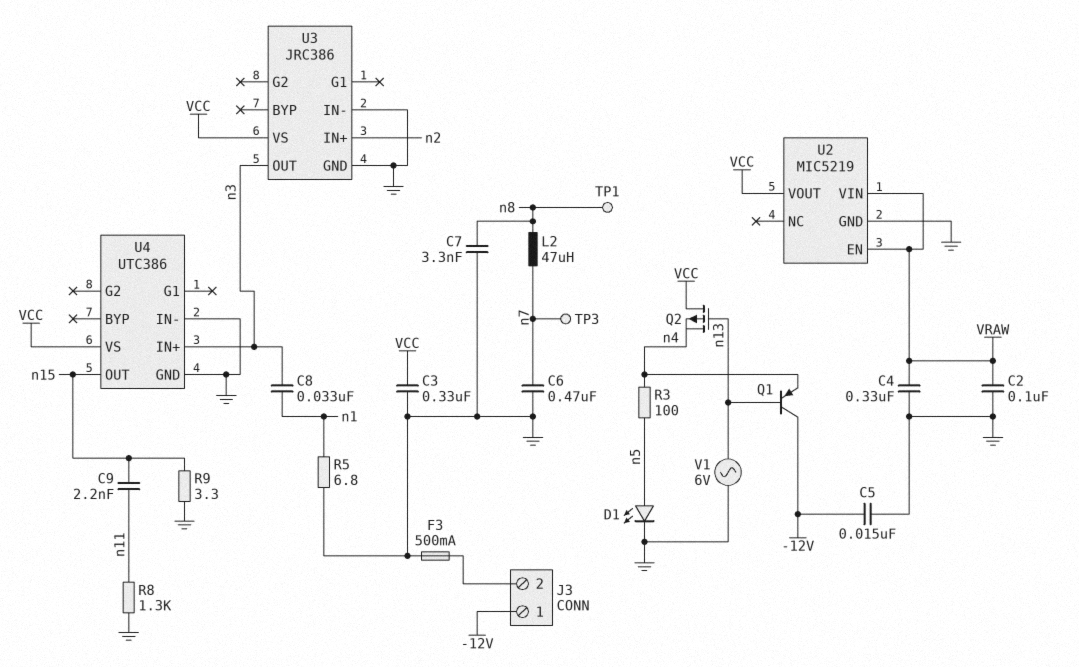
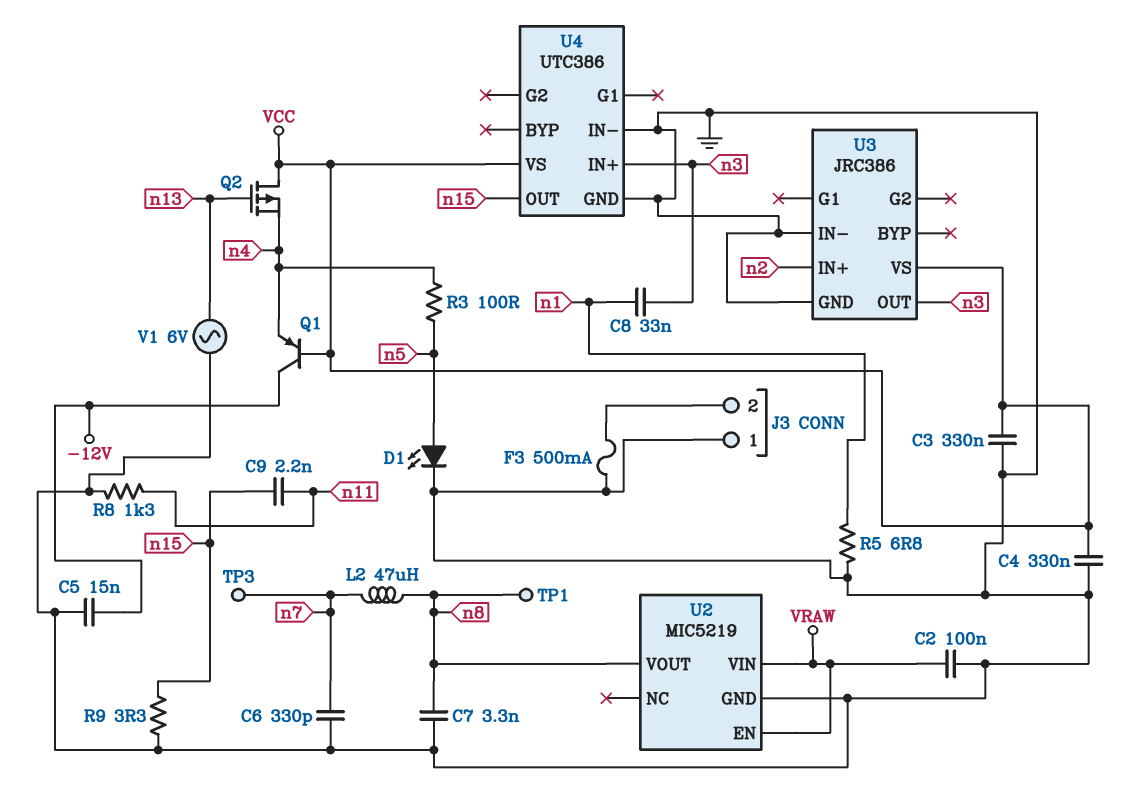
C4: 330nF (GND, VRAW) -> 330nF (GND, VCC)
C6: 470nF (GND, n7) -> 330pF (GND, n7)
J3 pin 1: -12V -> GND
Q1: PNP (B n13, C -12V, E n4) -> PNP (B VCC, C -12V, E n4)
U2 pin VOUT: VCC -> n8

